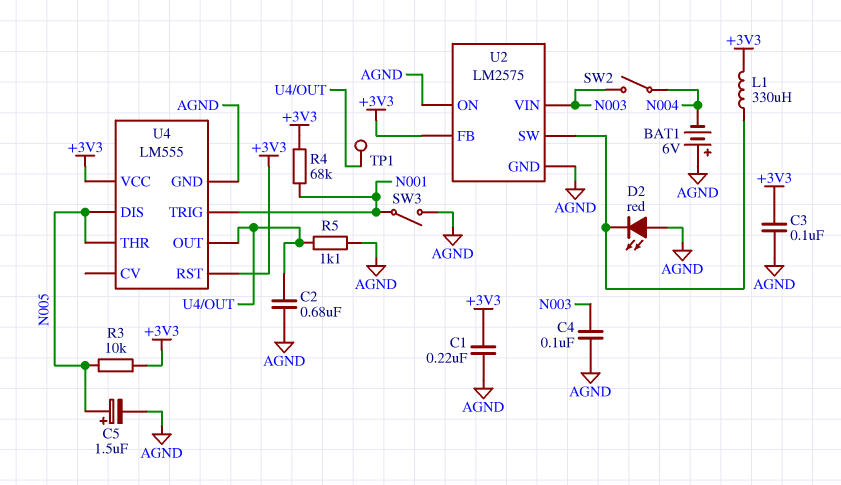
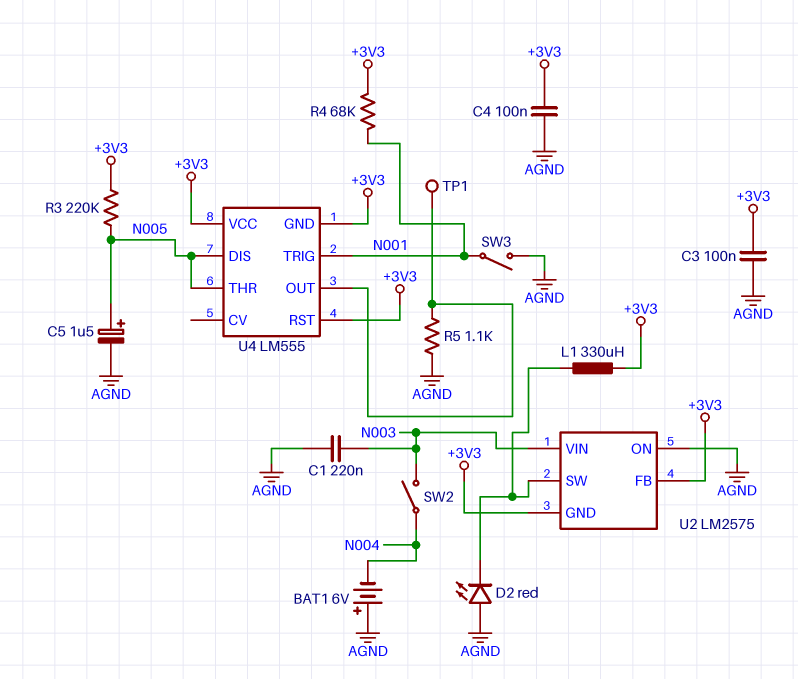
C1: 220nF (+3V3, AGND) -> 220nF (AGND, N003)
C2: 680nF (AGND, U4/OUT) -> none
C4: 100nF (AGND, N003) -> 100nF (+3V3, AGND)
R3: 10k (+3V3, N005) -> 220k (+3V3, N005)
U2 pin GND: AGND -> +3V3
U4 pin GND: AGND -> +3V3

